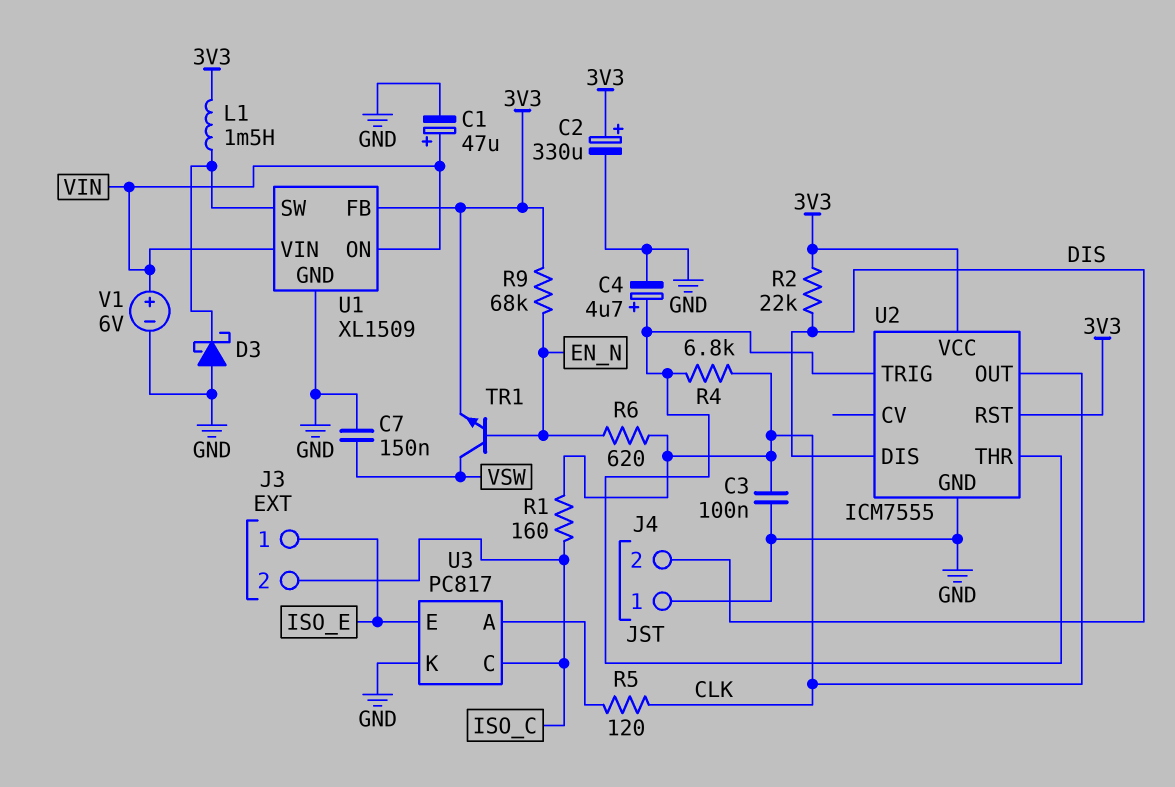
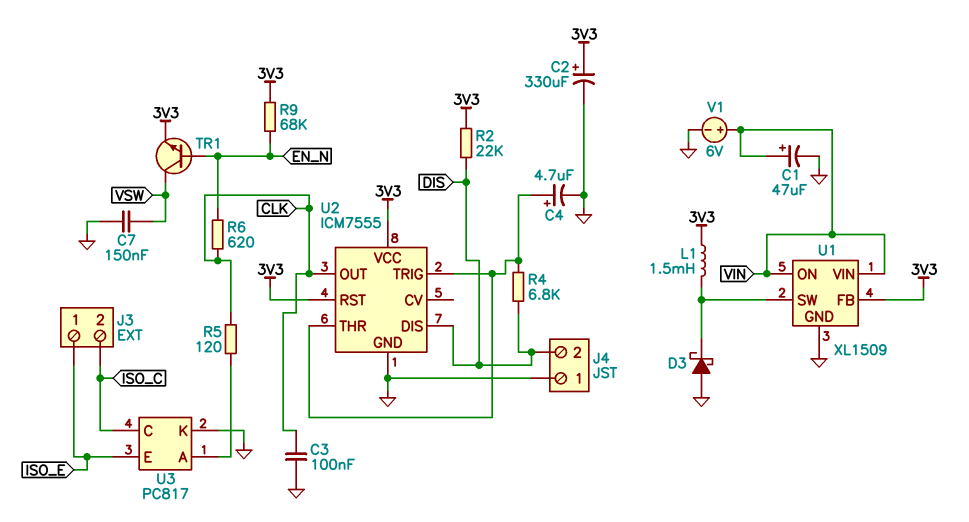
R1: 160 (CLK, ISO_C) -> none
R4: 6.8k (CLK, U2/THR) -> 6.8k (DIS, U2/THR)

